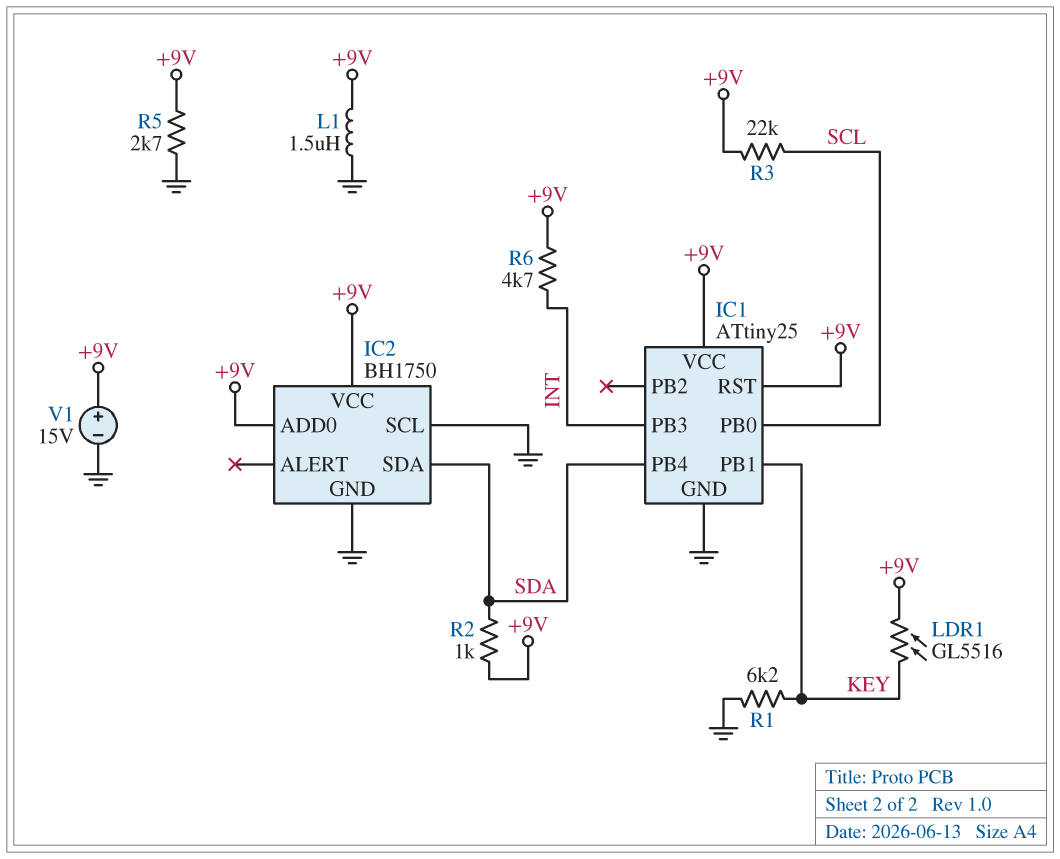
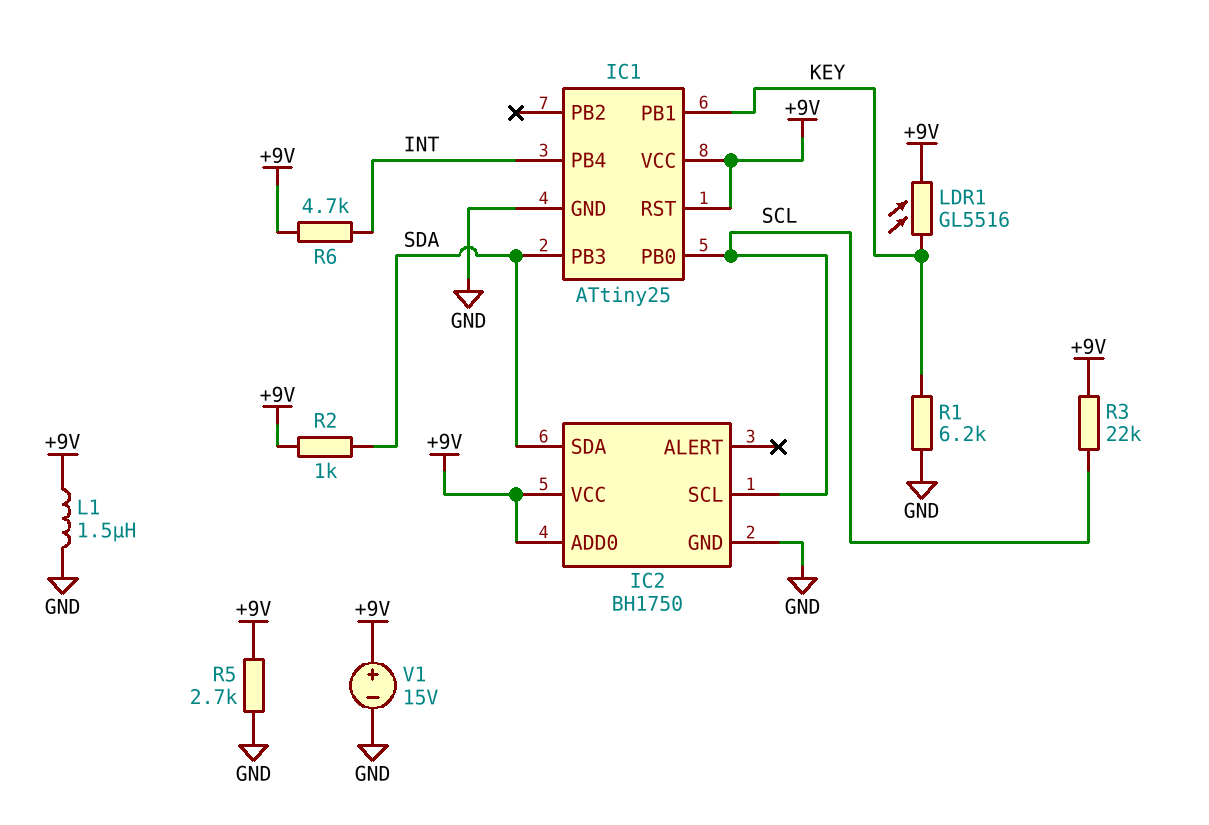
IC1 pin PB3: INT -> SDA
IC1 pin PB4: SDA -> INT
IC2 pin SCL: GND -> SCL

